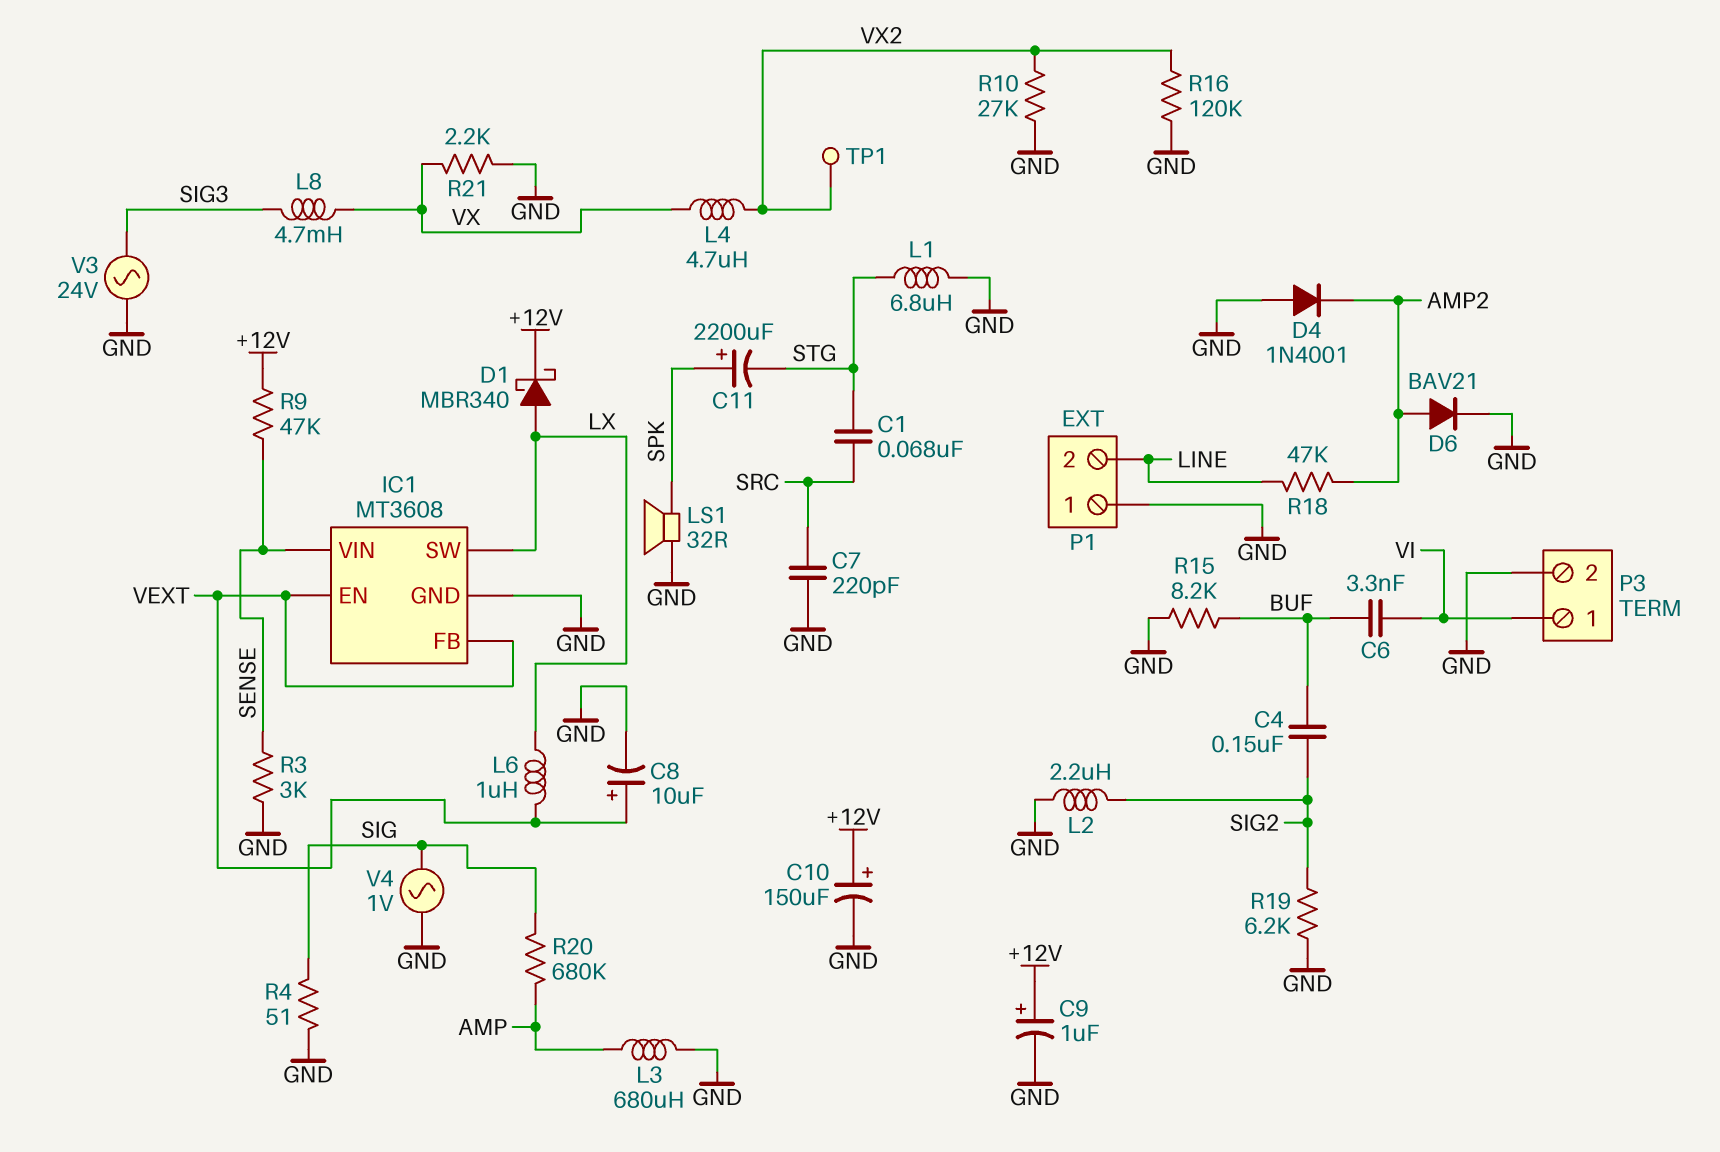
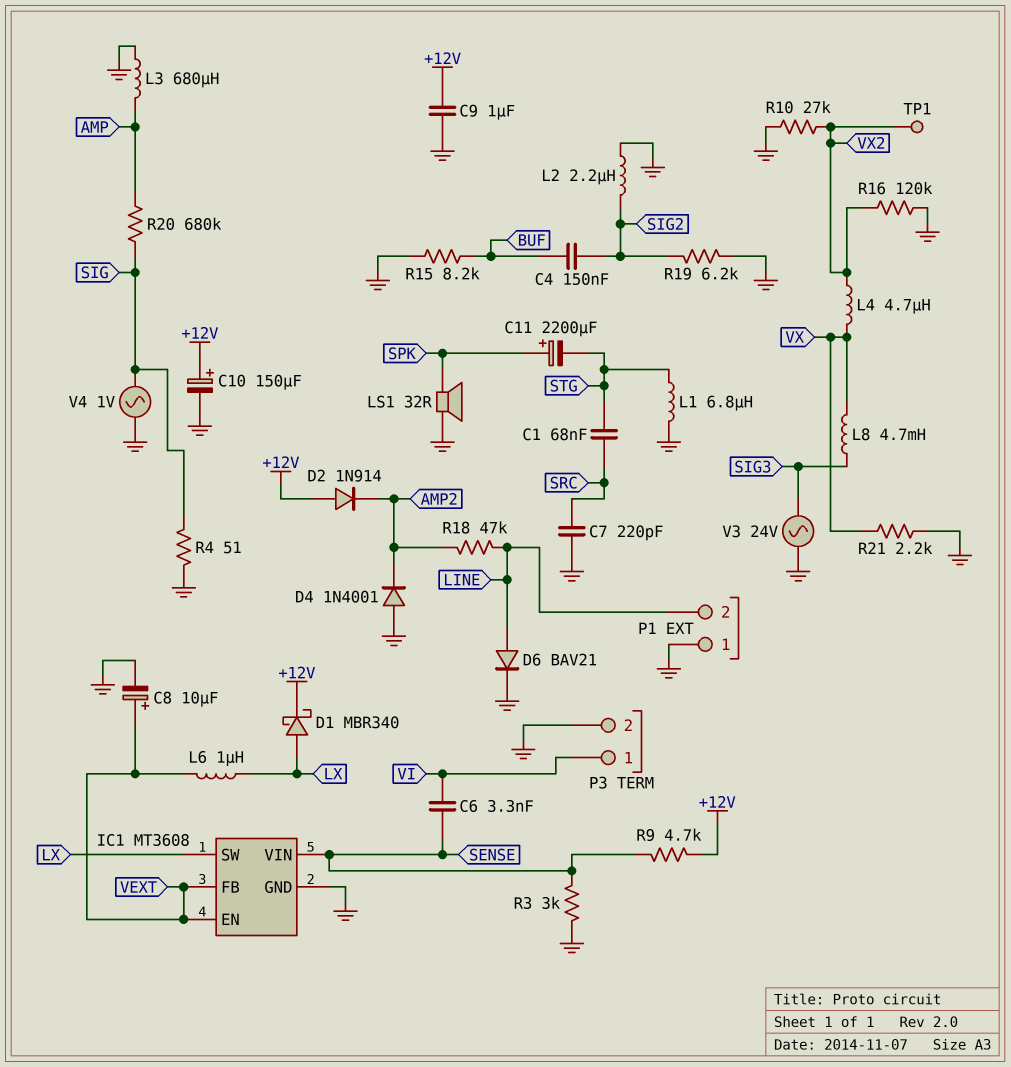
C6: 3.3nF (BUF, VI) -> 3.3nF (SENSE, VI)
C9: 1uF (plus +12V, minus GND) -> 1uF (+12V, GND)
D2: none -> diode 1N914 (A +12V, K AMP2)
D6: diode BAV21 (A AMP2, K GND) -> diode BAV21 (A LINE, K GND)
R9: 47k (+12V, SENSE) -> 4.7k (+12V, SENSE)

